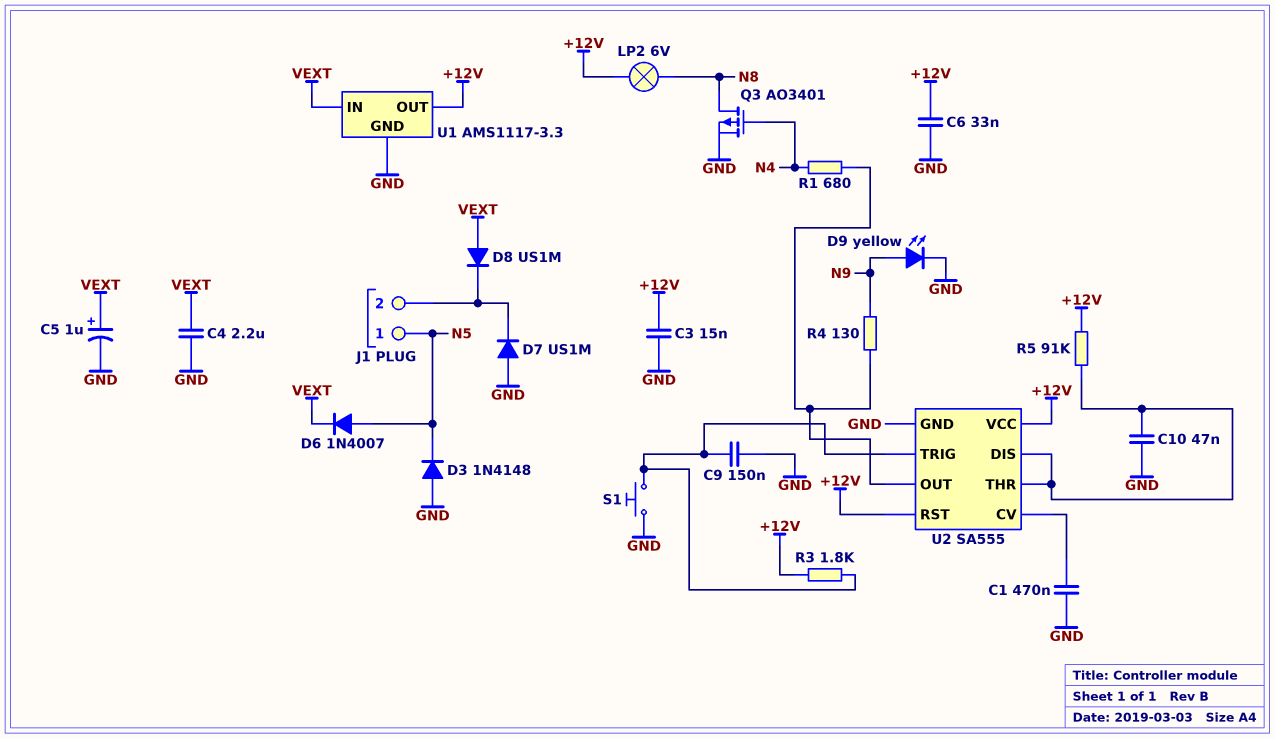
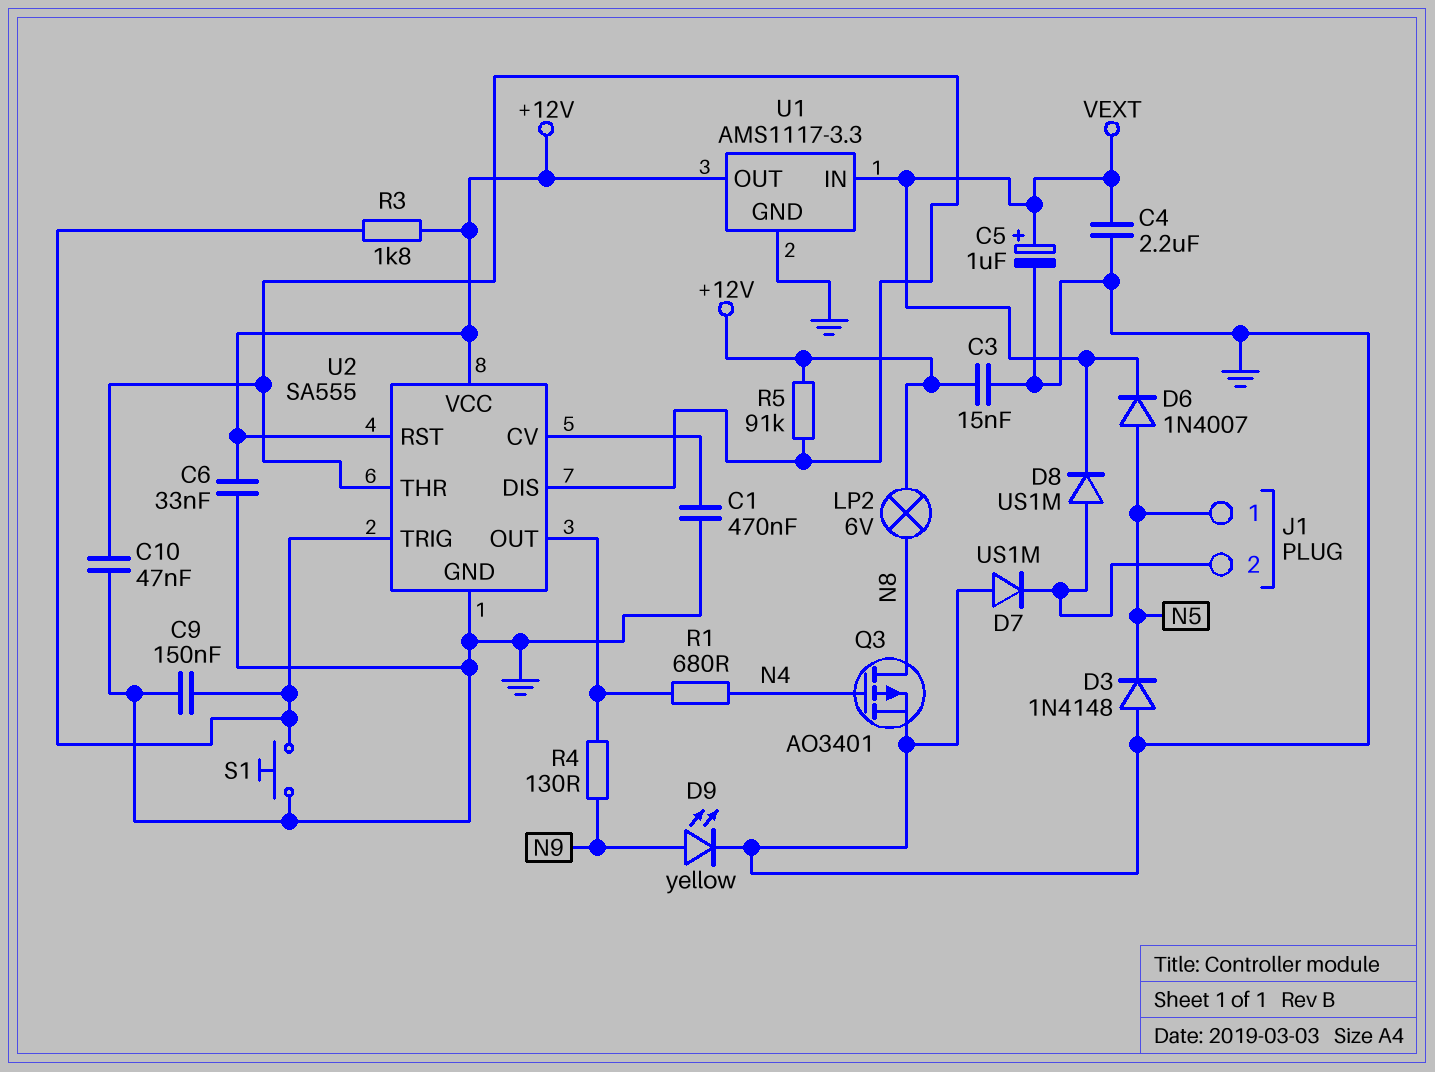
D8: diode US1M (A VEXT, K J1/2) -> diode US1M (A J1/2, K VEXT)

